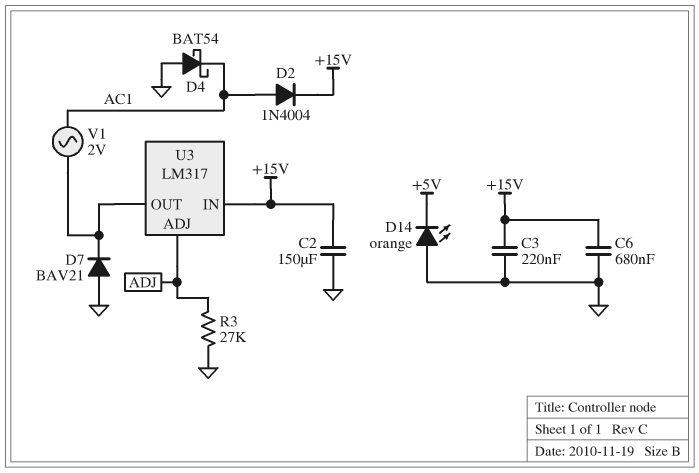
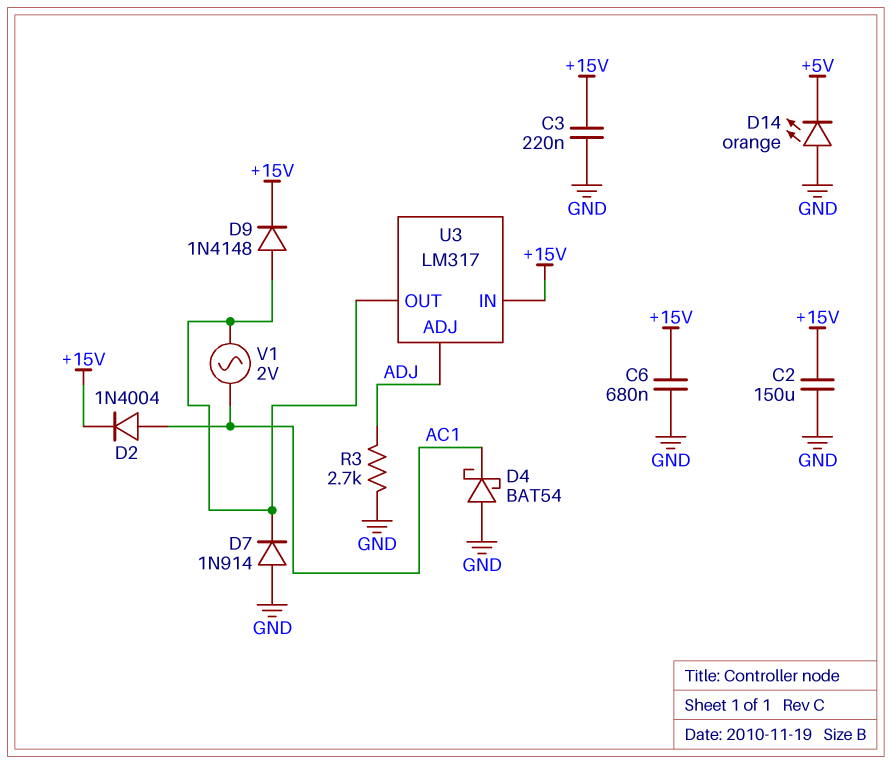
D7: diode BAV21 (A GND, K U3/OUT) -> diode 1N914 (A GND, K U3/OUT)
D9: none -> diode 1N4148 (A U3/OUT, K +15V)
R3: 27k (ADJ, GND) -> 2.7k (ADJ, GND)

